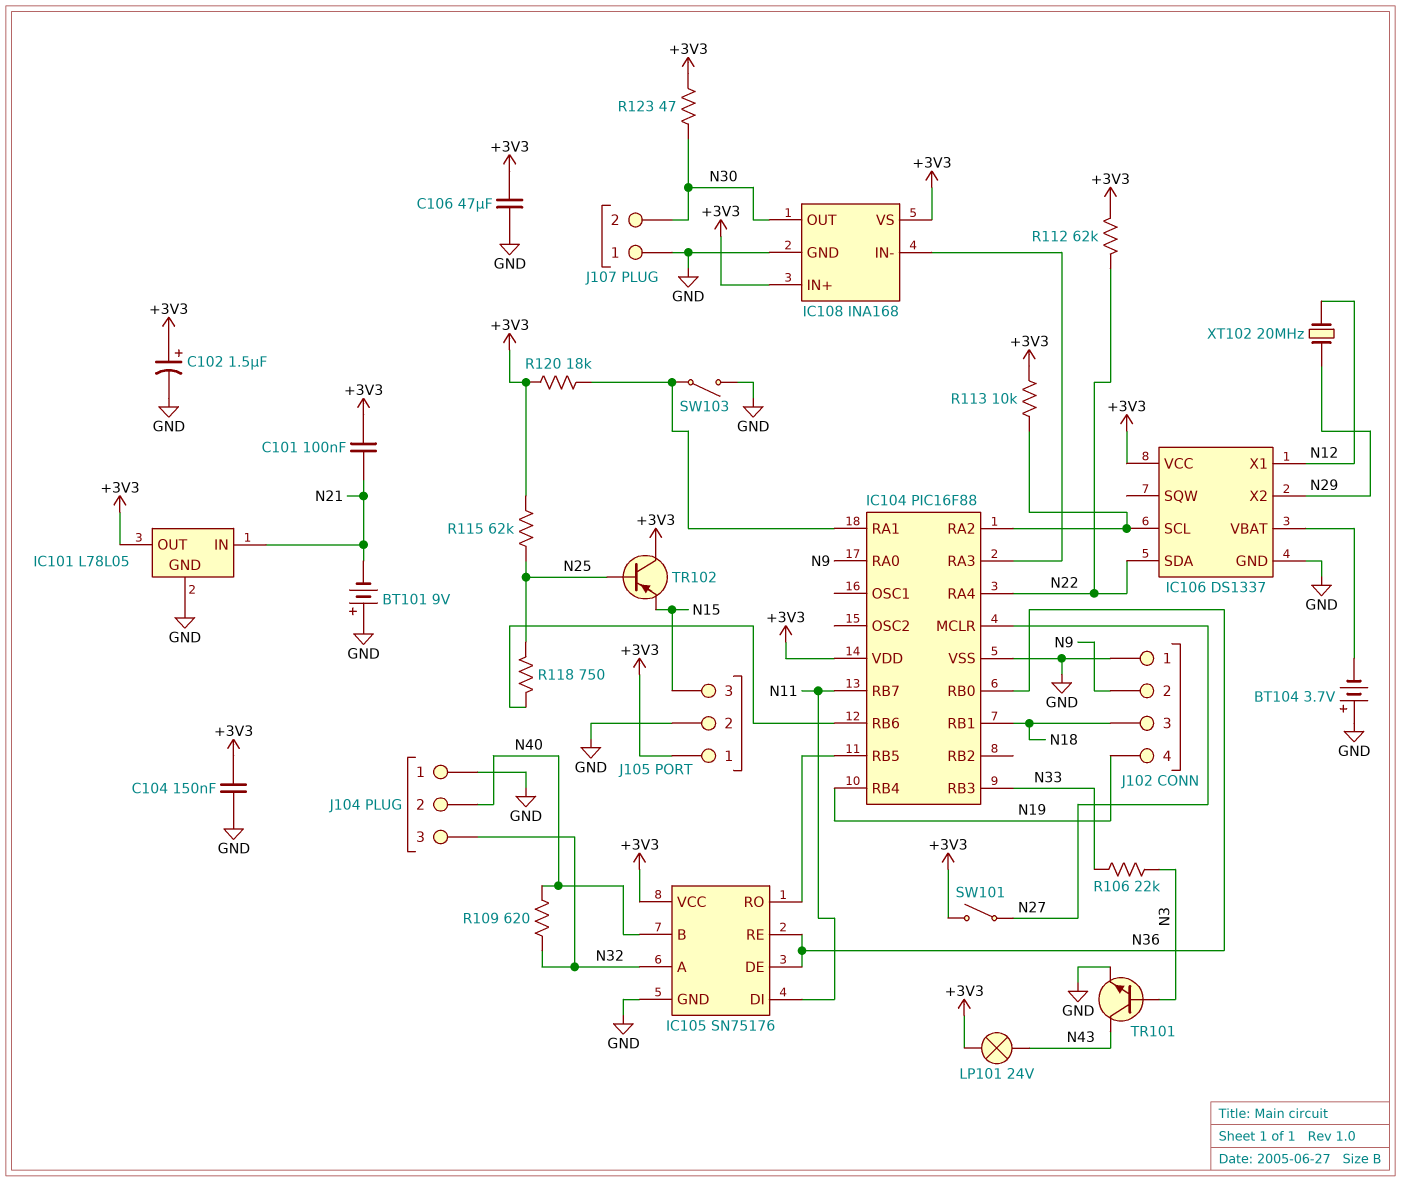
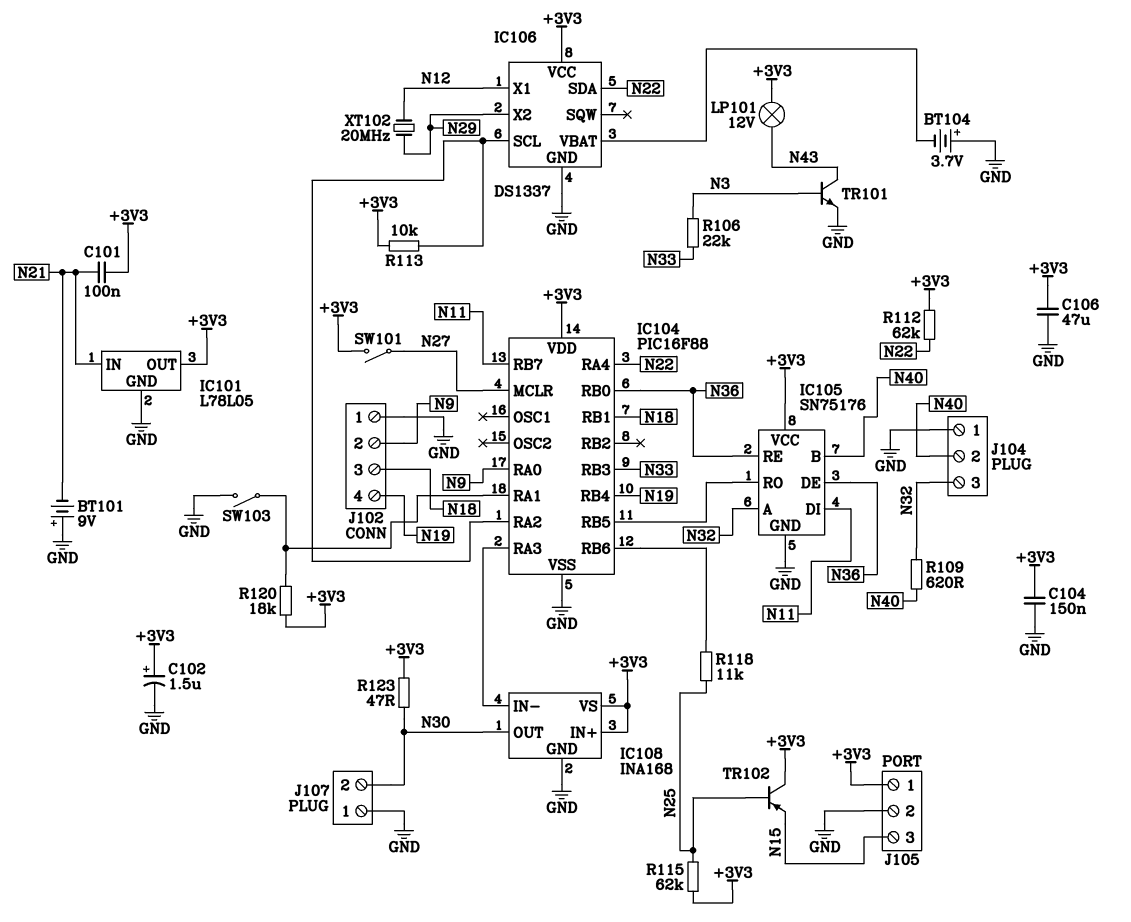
LP101: lamp 24V (+3V3, N43) -> lamp 12V (+3V3, N43)
R118: 750 (IC104/RB6, N25) -> 11k (IC104/RB6, N25)

